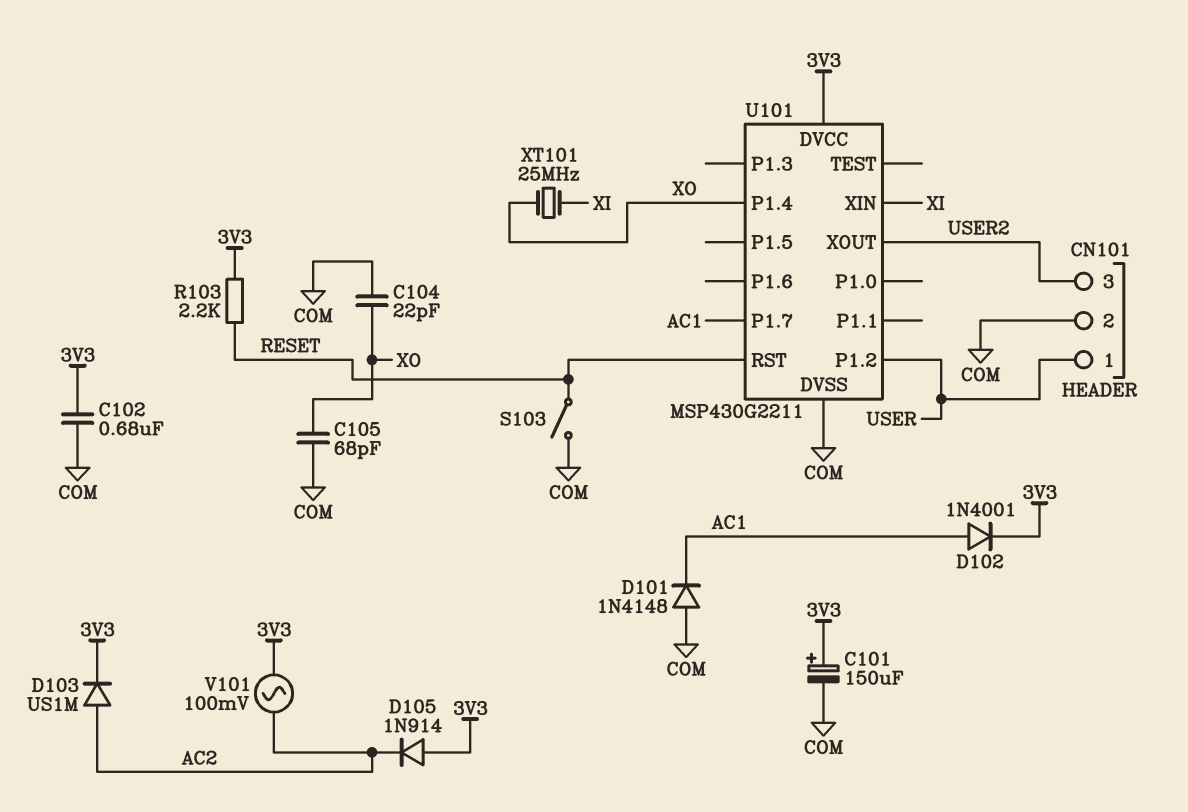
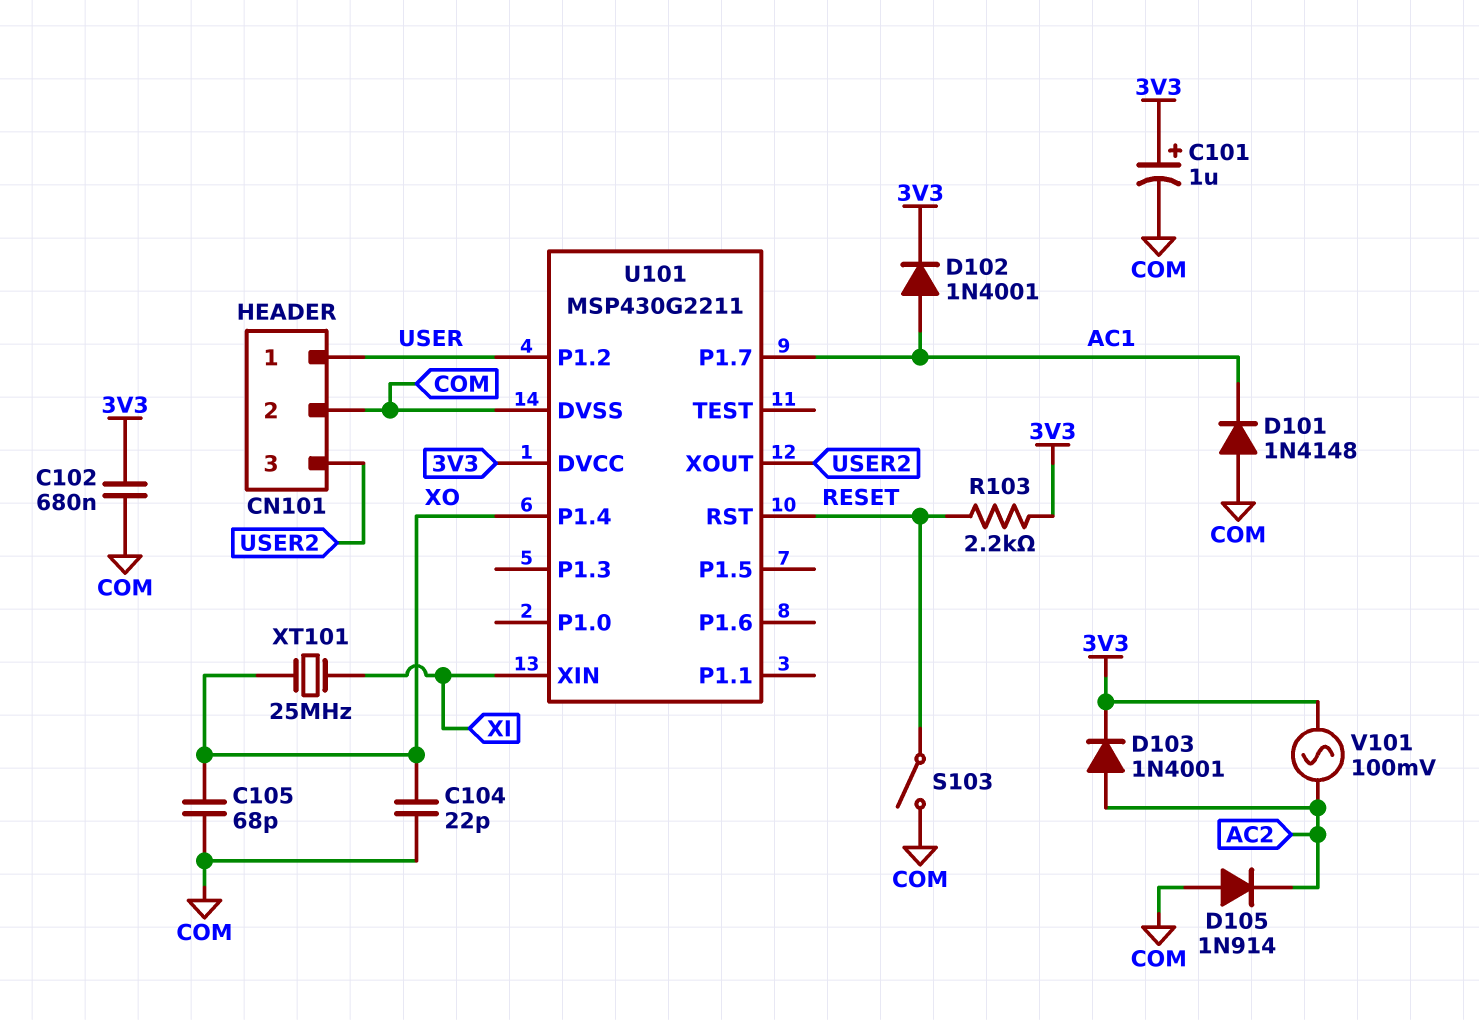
C101: 150uF (plus 3V3, minus COM) -> 1uF (plus 3V3, minus COM)
D103: diode US1M (A AC2, K 3V3) -> diode 1N4001 (A AC2, K 3V3)
D105: diode 1N914 (A 3V3, K AC2) -> diode 1N914 (A COM, K AC2)

